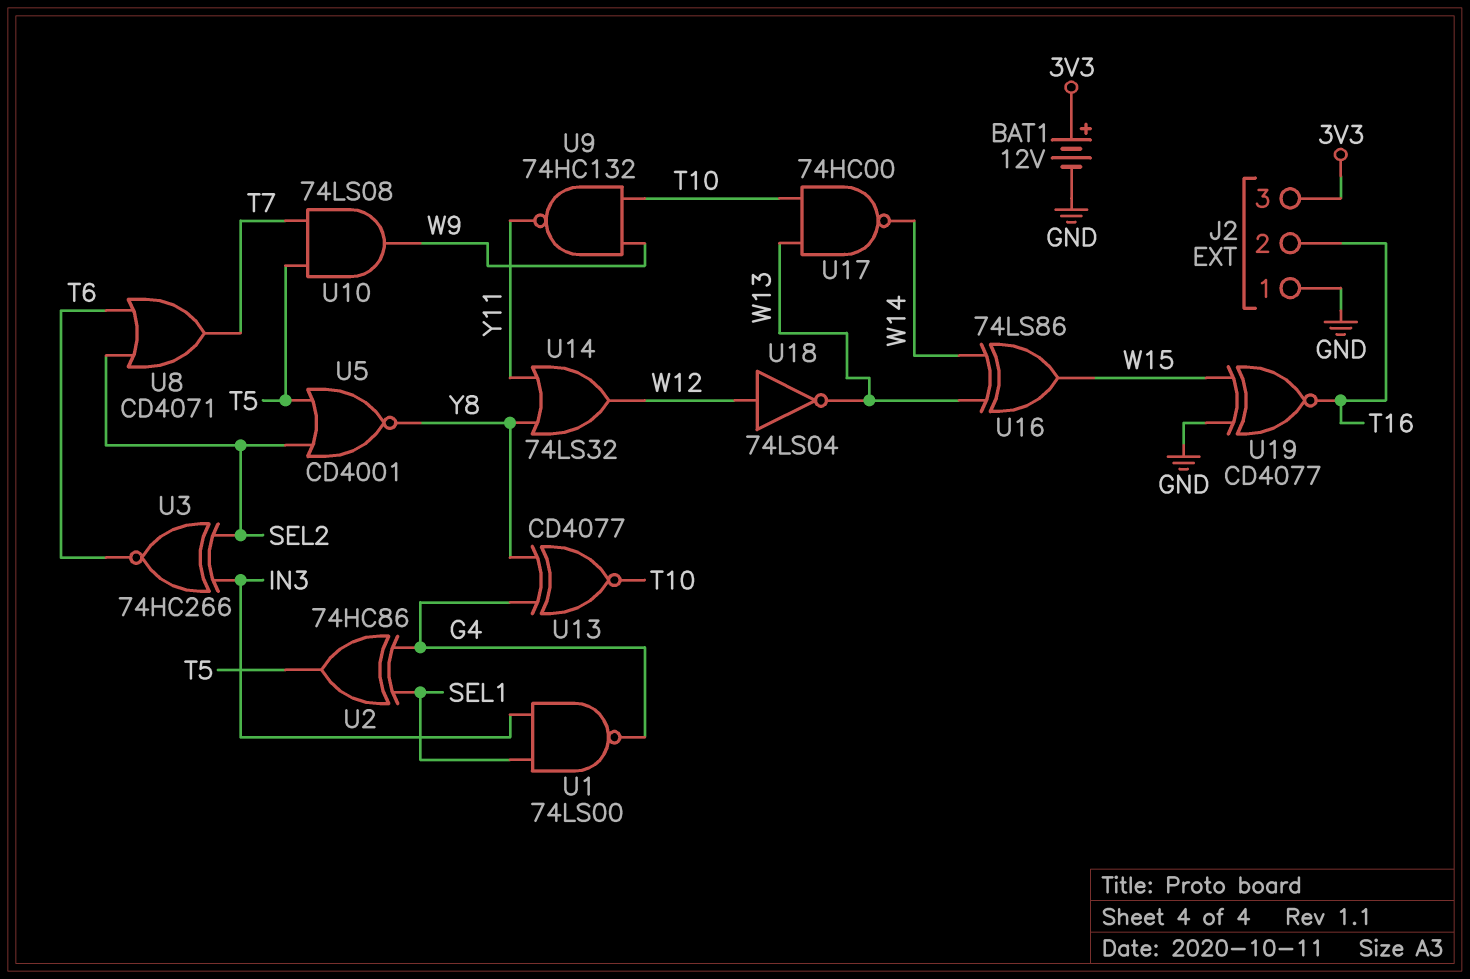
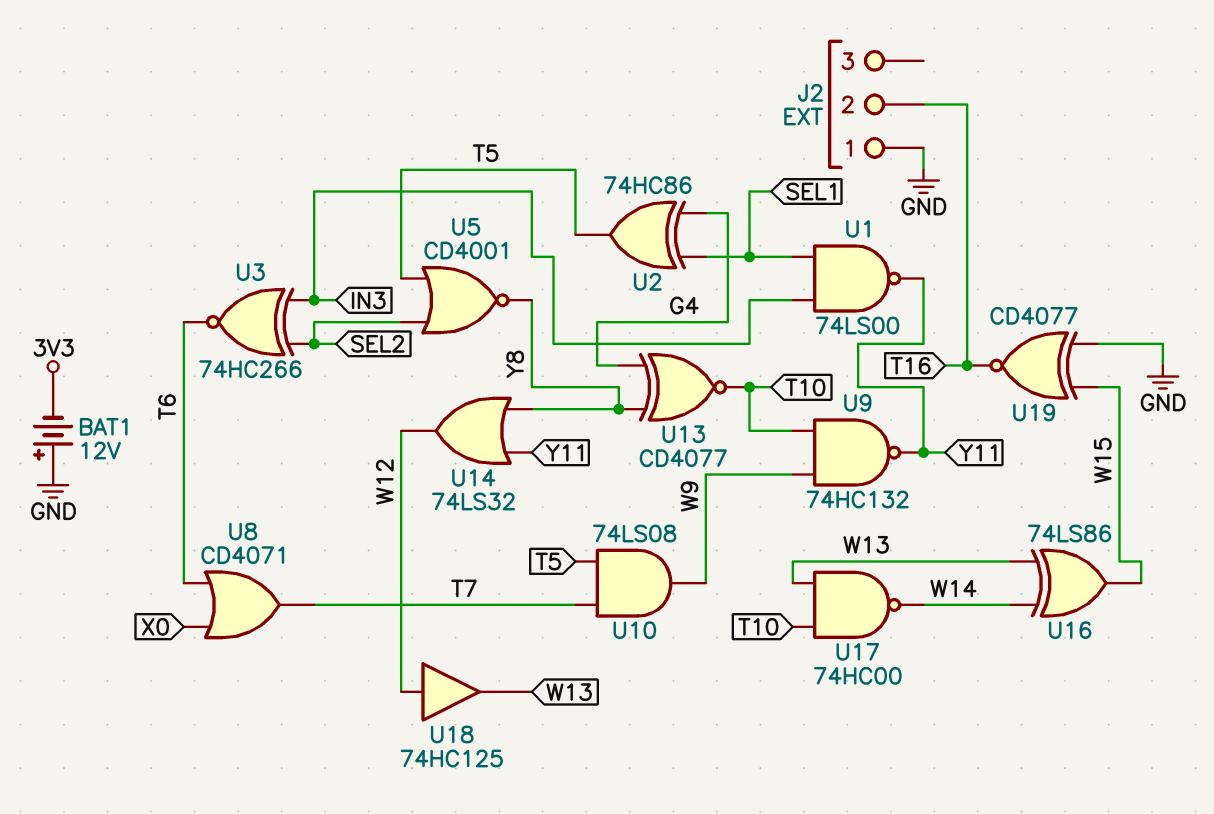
BAT1: 12V (plus 3V3, minus GND) -> 12V (plus GND, minus 3V3)
J2 pin 3: 3V3 -> none
U1: NAND 74LS00 (in IN3, in SEL1, out G4) -> NAND 74LS00 (in IN3, in SEL1, out Y11)
U8: OR CD4071 (in SEL2, in T6, out T7) -> OR CD4071 (in T6, in X0, out T7)
U18: NOT 74LS04 (in W12, out W13) -> buffer 74HC125 (in W12, out W13)

